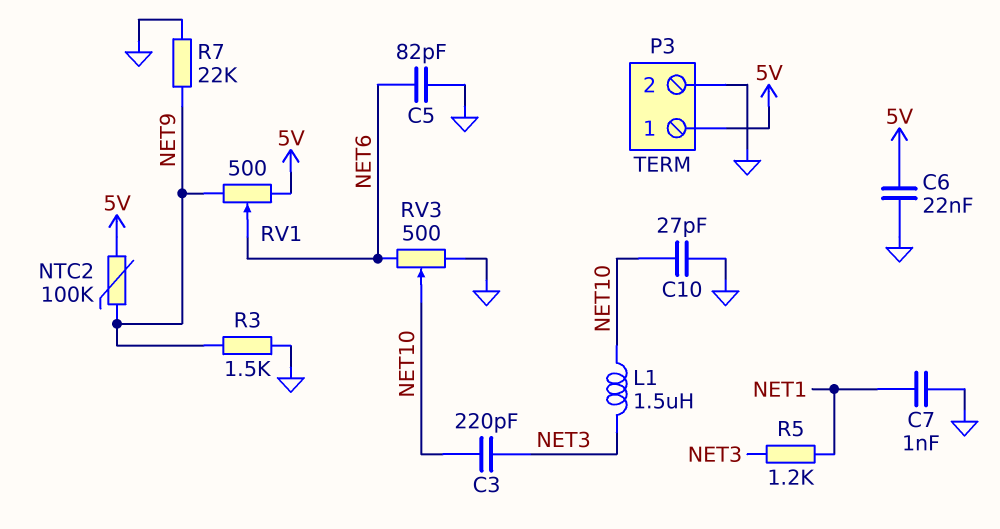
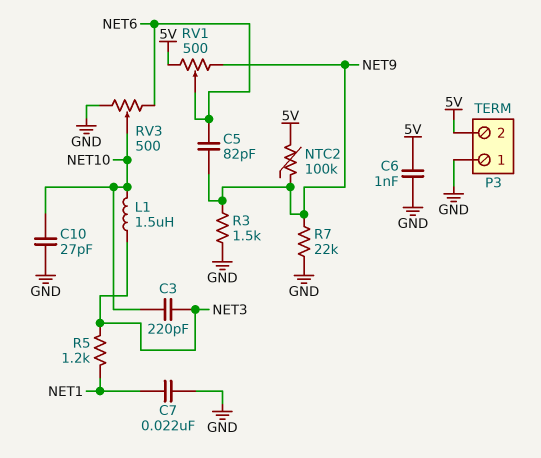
C5: 82pF (GND, NET6) -> 82pF (NET6, NET9)
C6: 22nF (5V, GND) -> 1nF (5V, GND)
C7: 1nF (GND, NET1) -> 22nF (GND, NET1)
P3 pin 1: 5V -> GND
P3 pin 2: GND -> 5V

